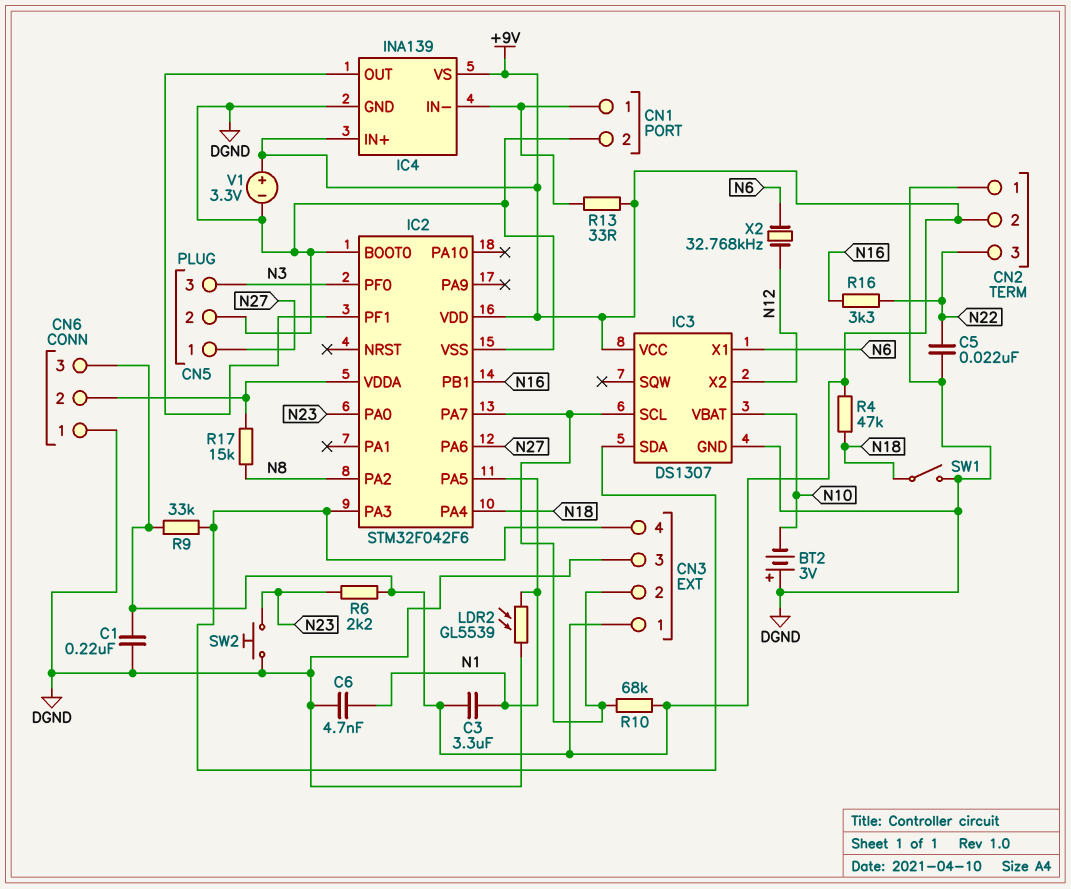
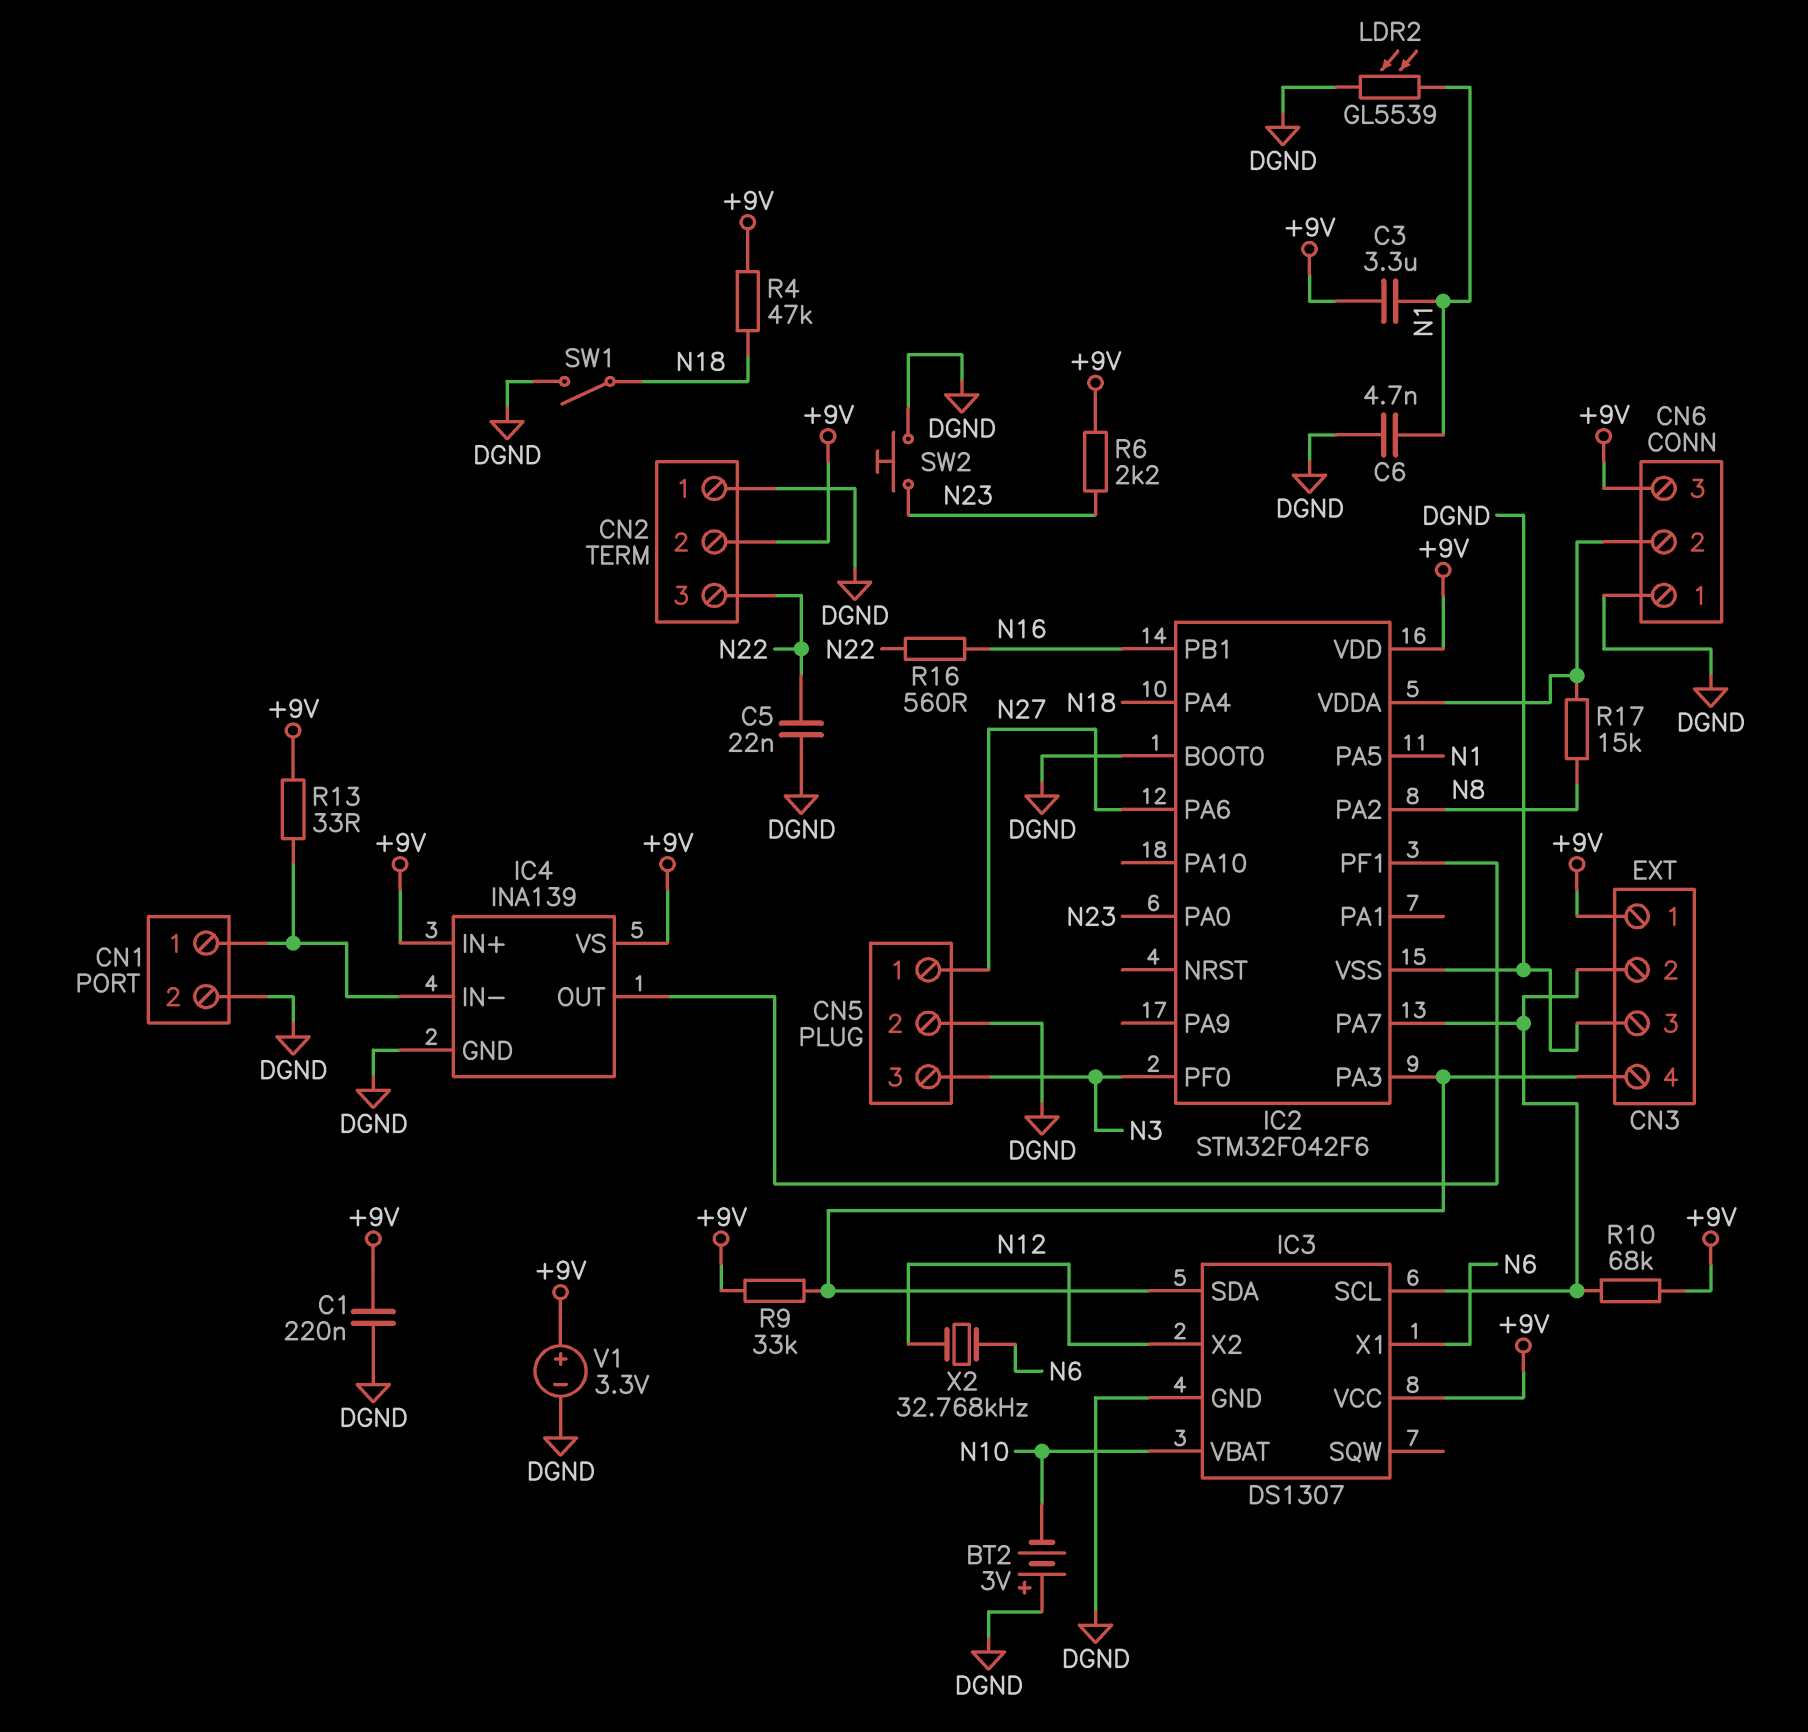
R16: 3.3k (N16, N22) -> 560 (N16, N22)

